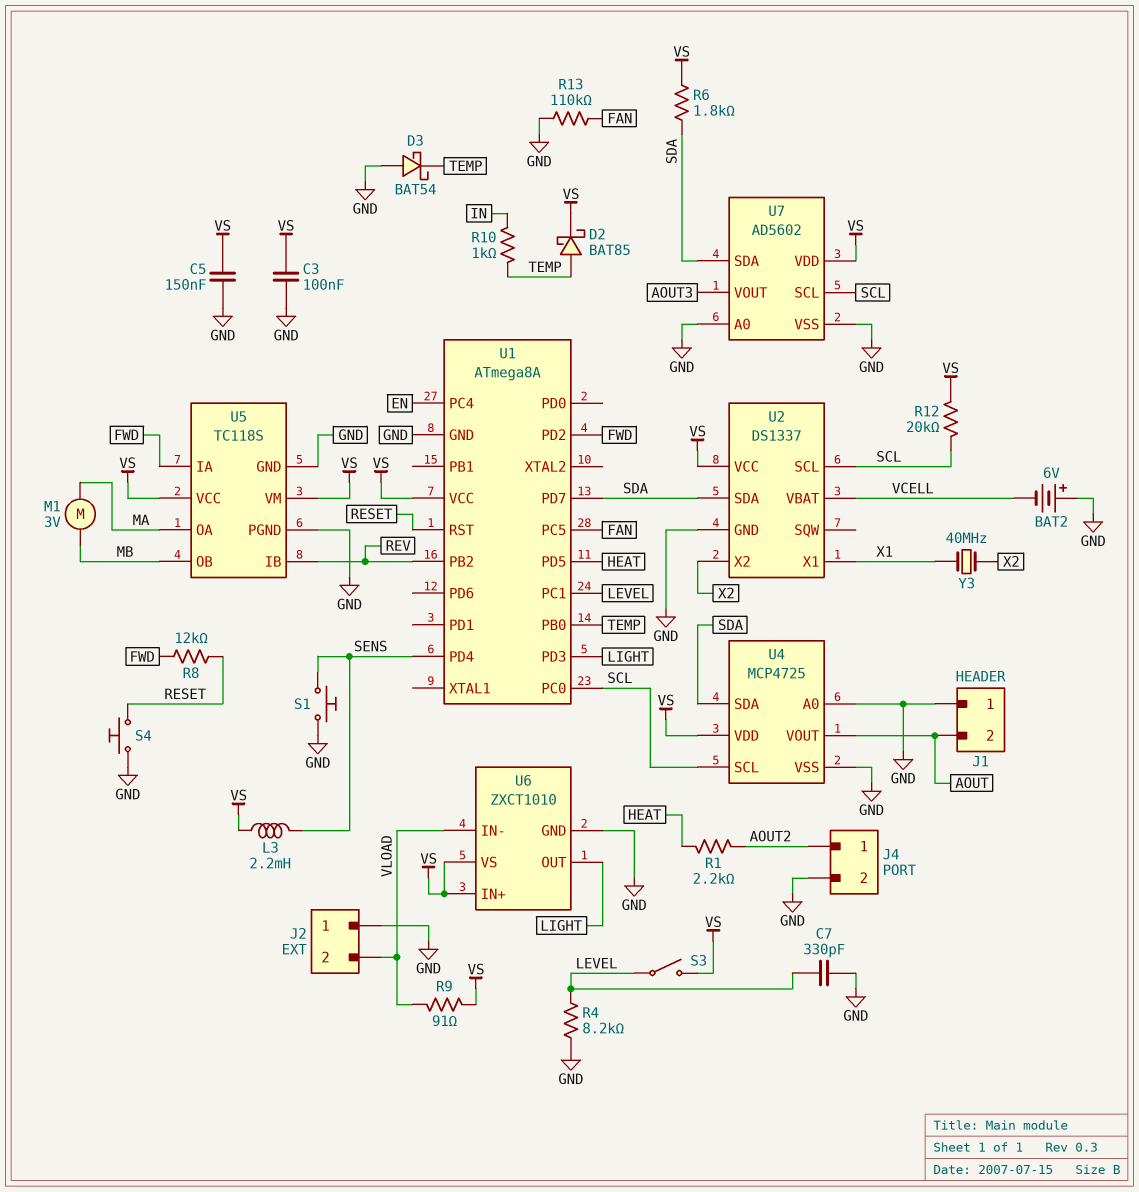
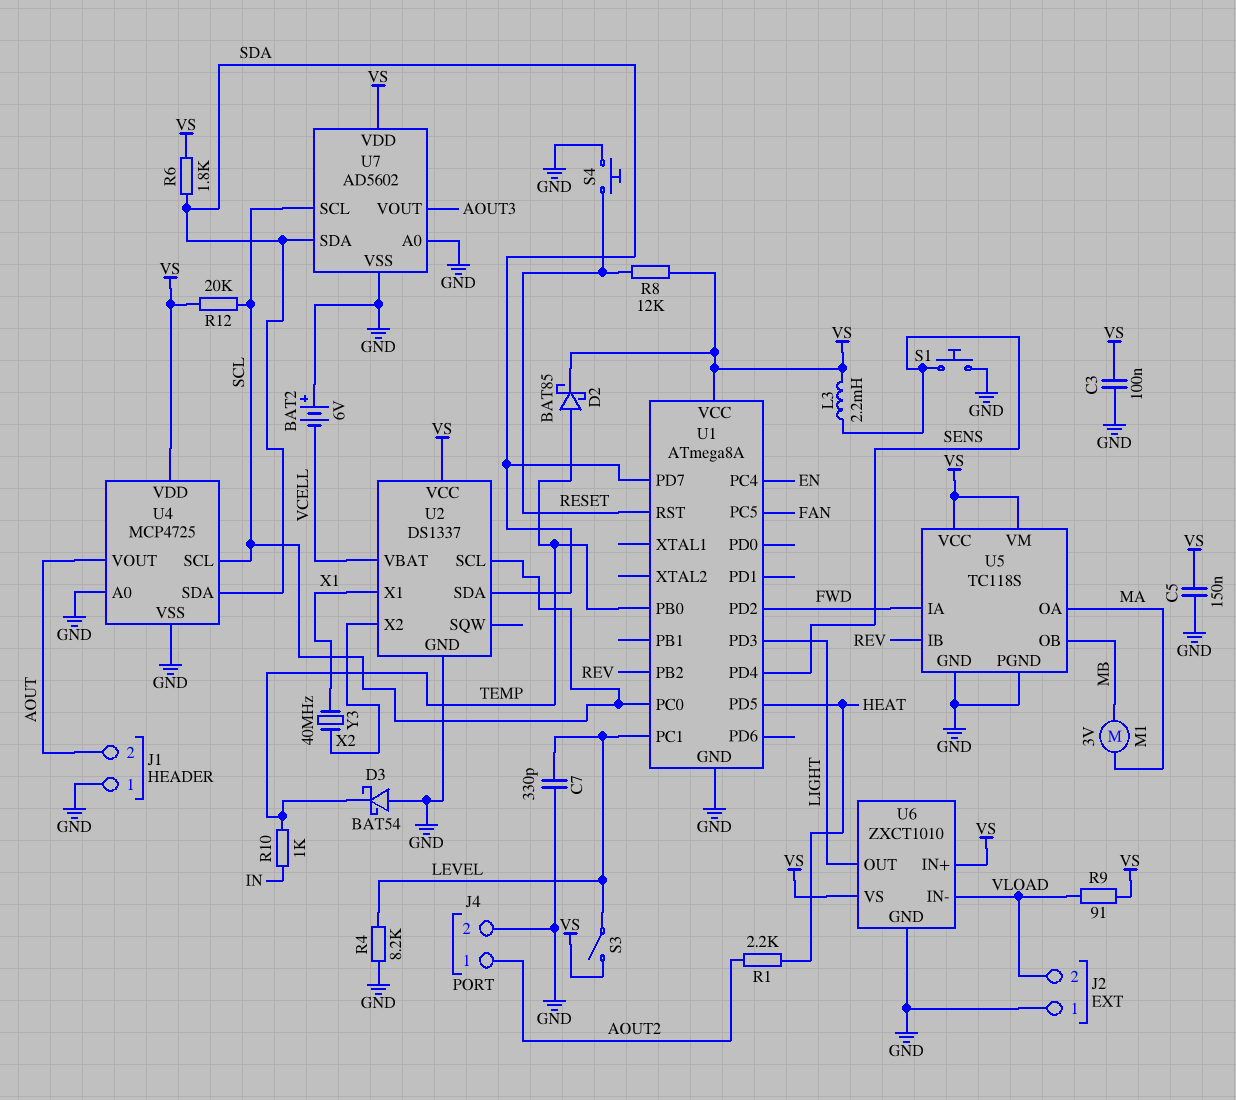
R8: 12k (FWD, RESET) -> 12k (RESET, VS)
R13: 110k (FAN, GND) -> none

